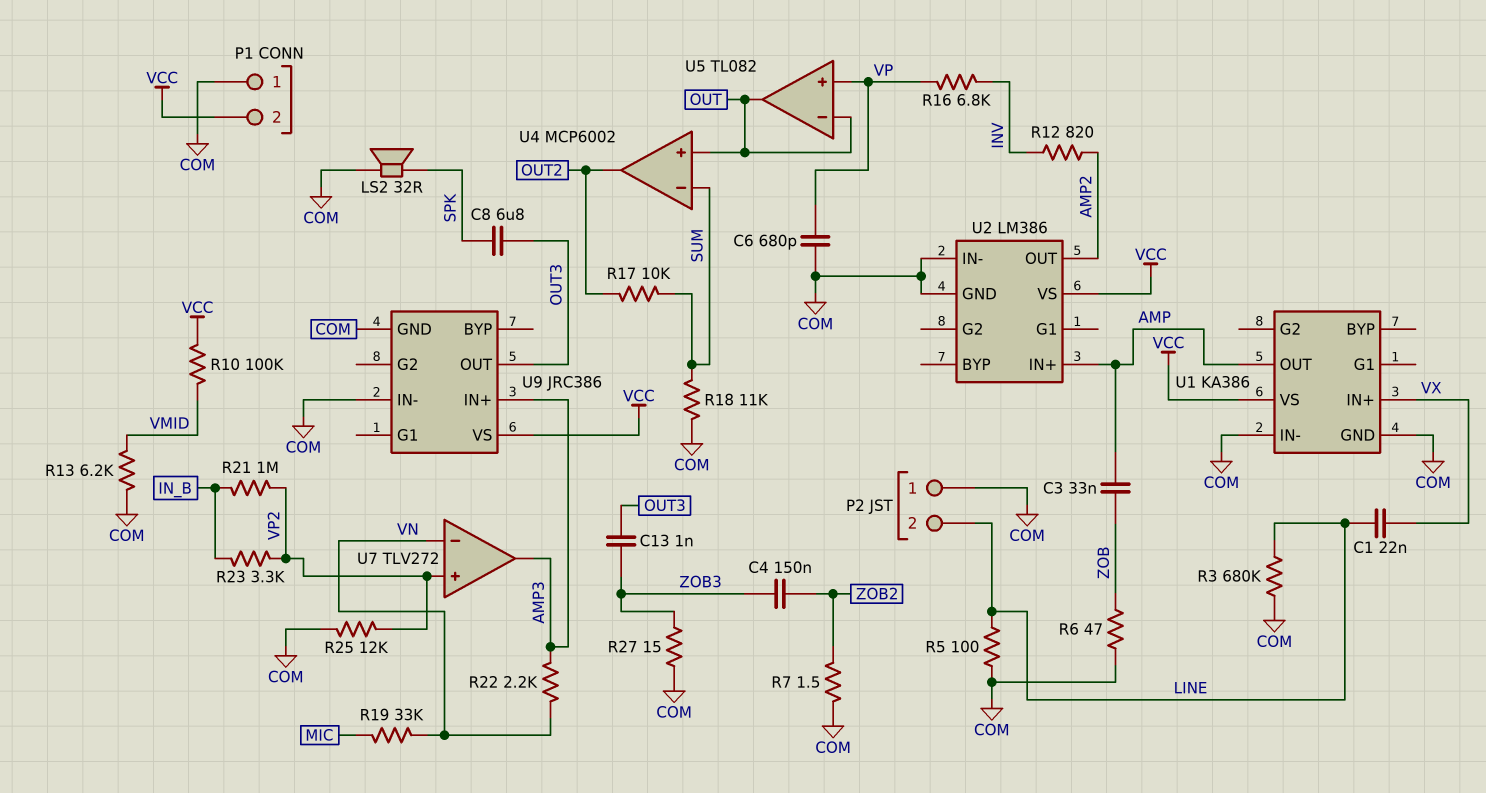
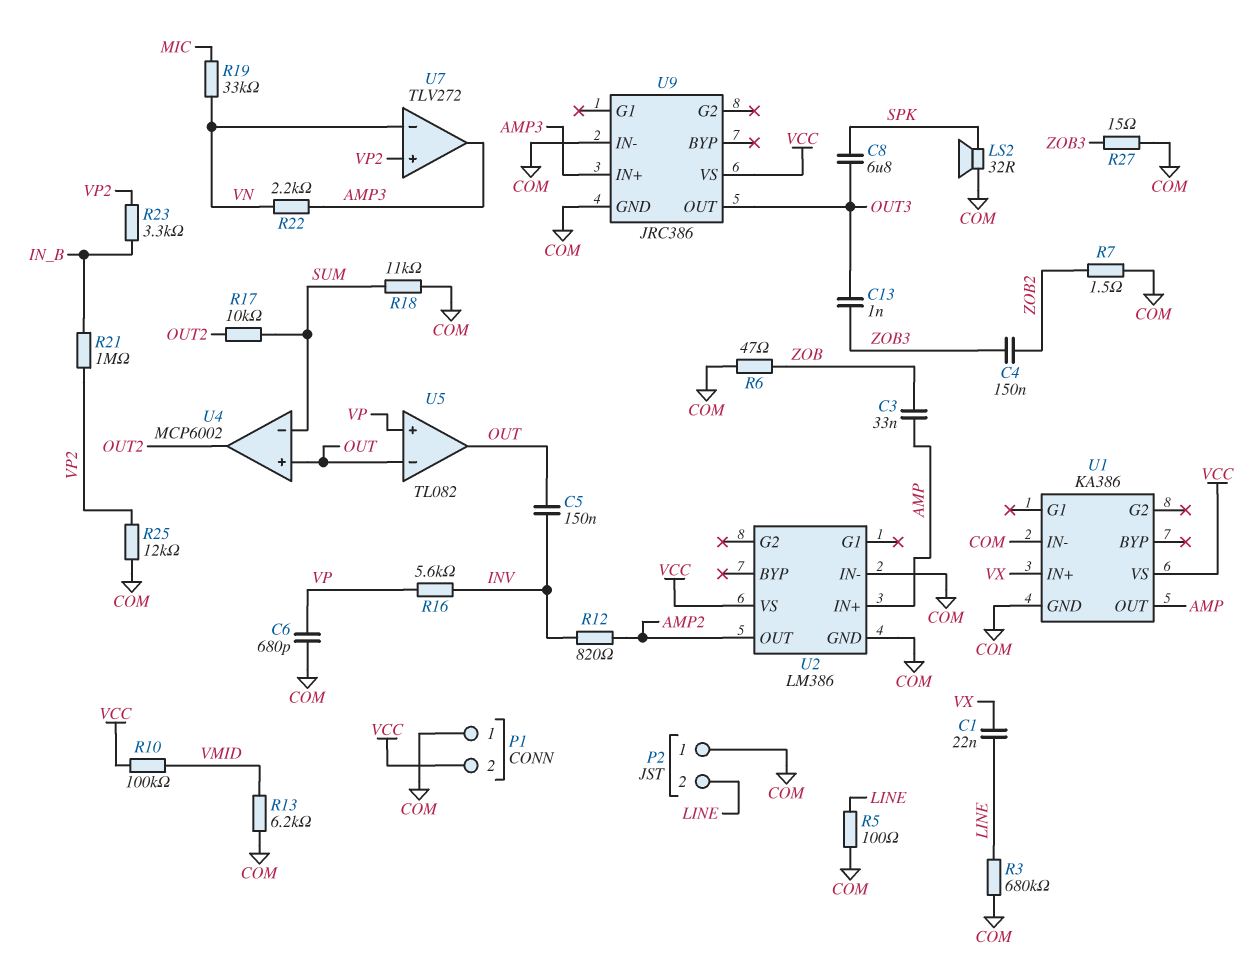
C5: none -> 150nF (INV, OUT)
R16: 6.8k (INV, VP) -> 5.6k (INV, VP)

